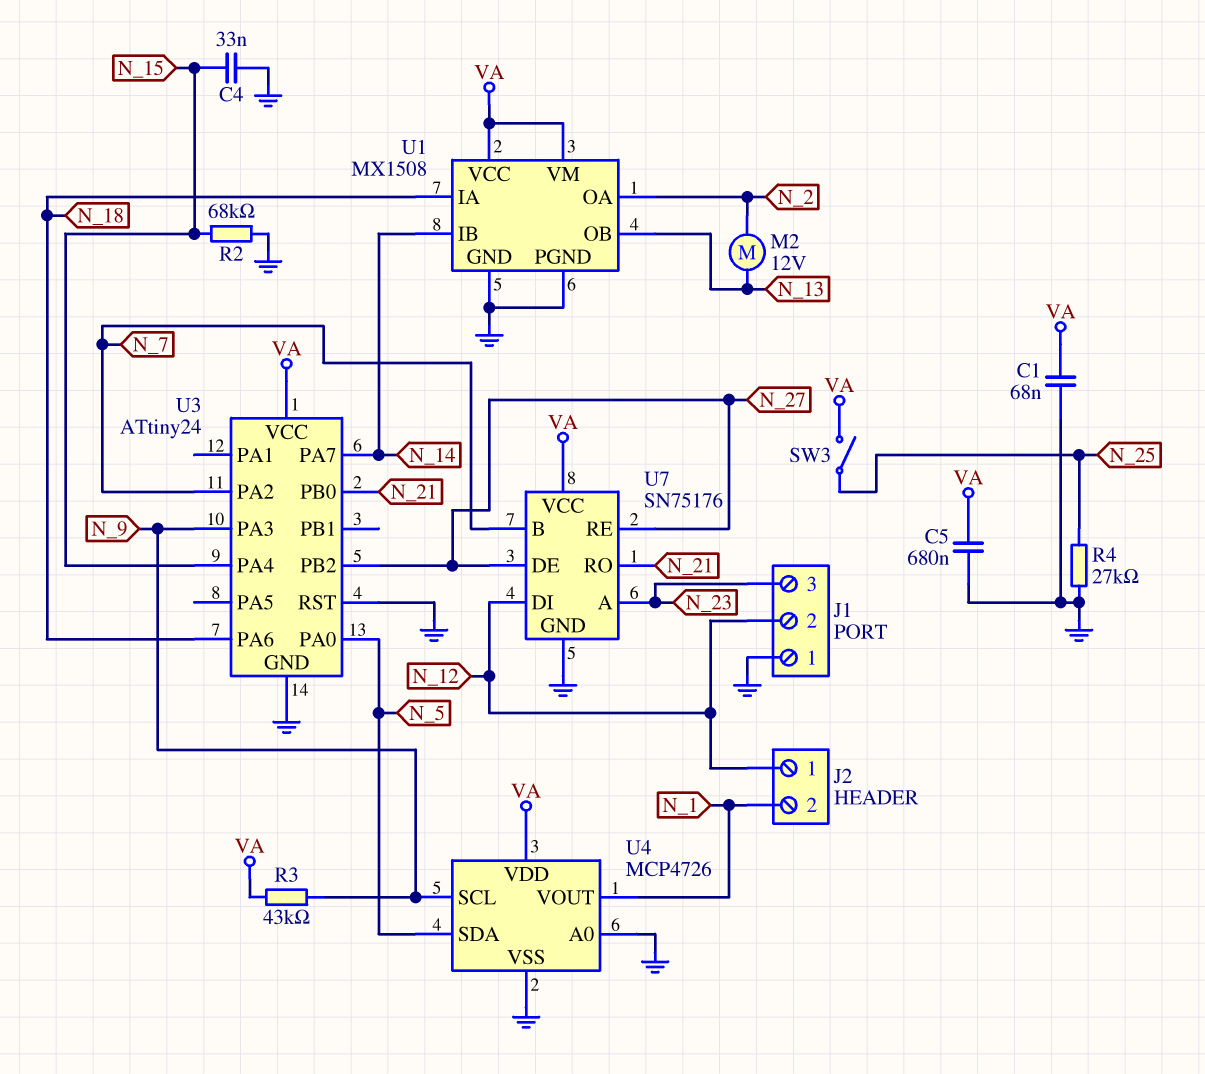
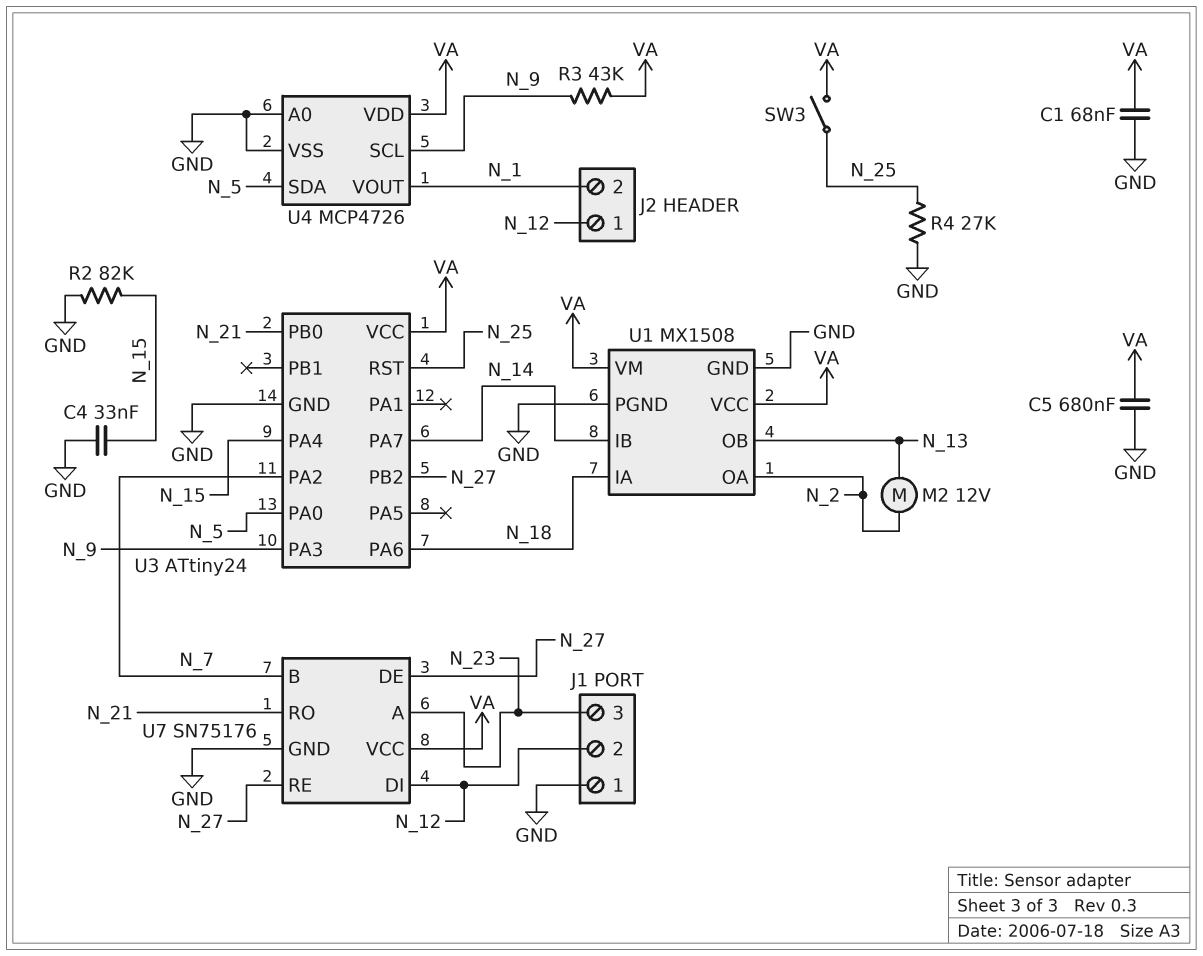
R2: 68k (GND, N_15) -> 82k (GND, N_15)
U3 pin RST: GND -> N_25

